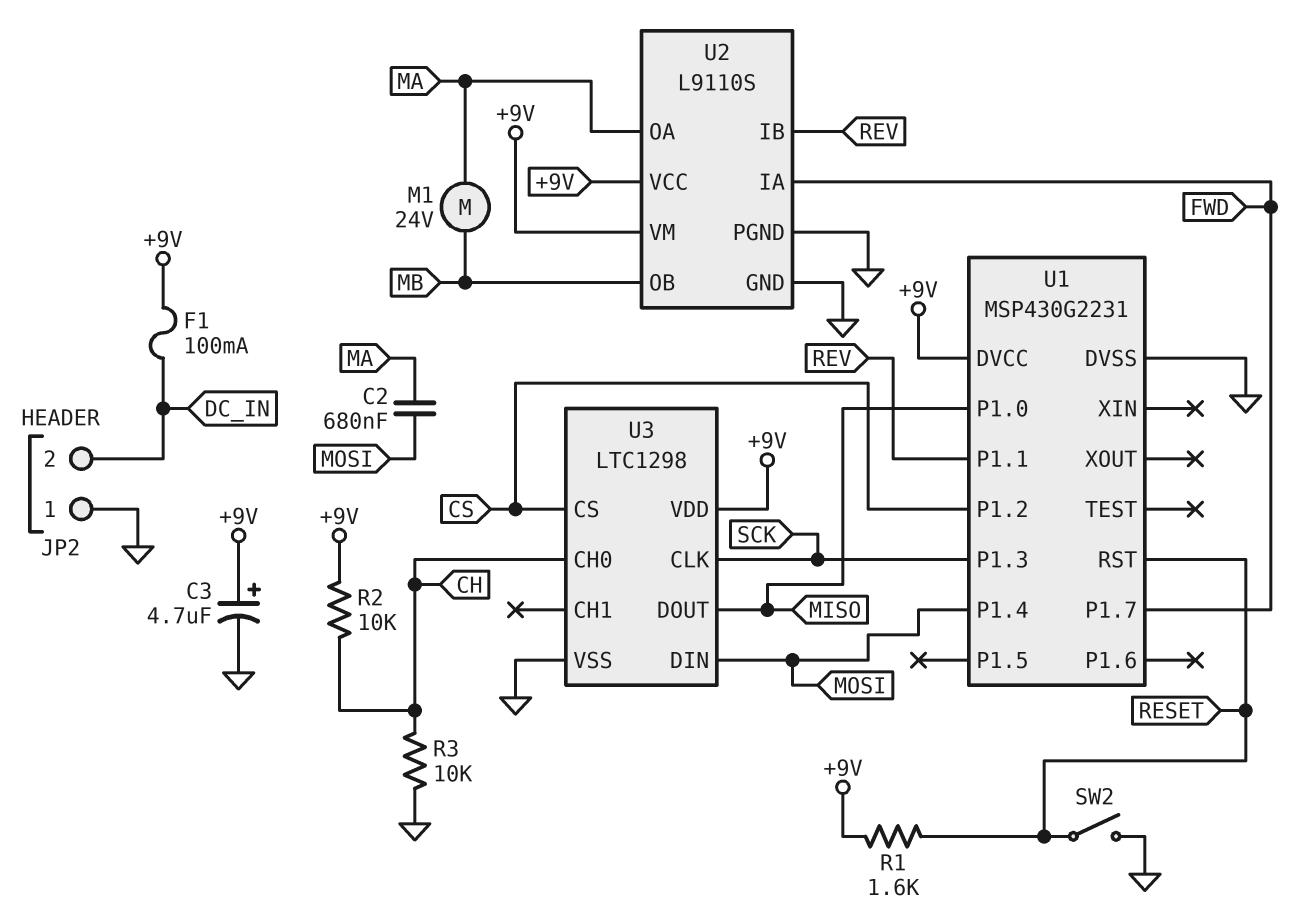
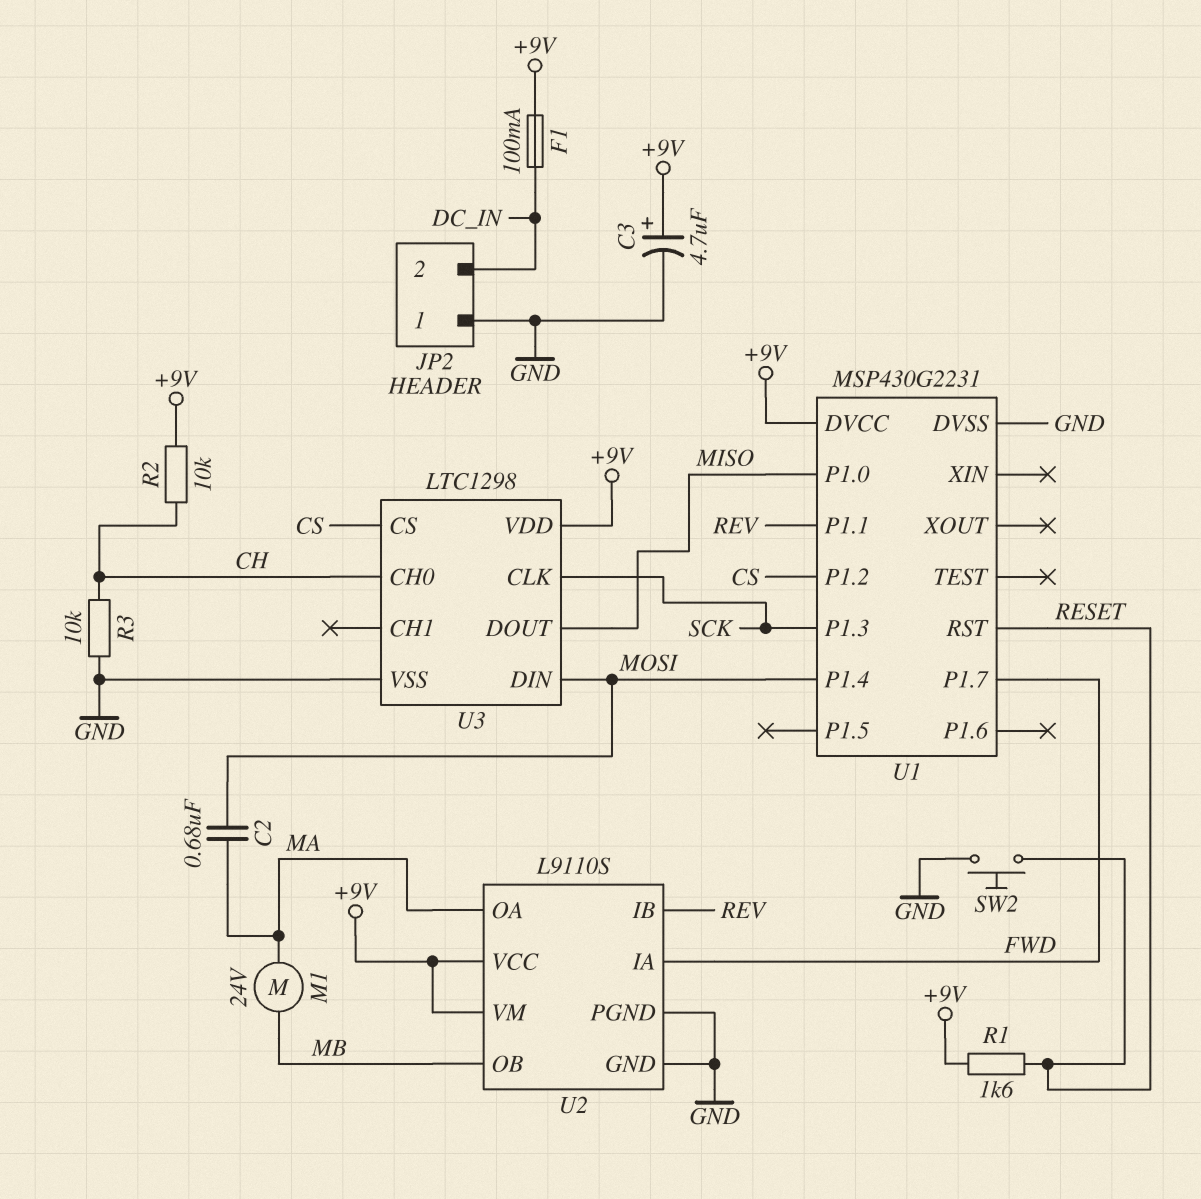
SW2: switch (GND, RESET) -> button (GND, RESET)

